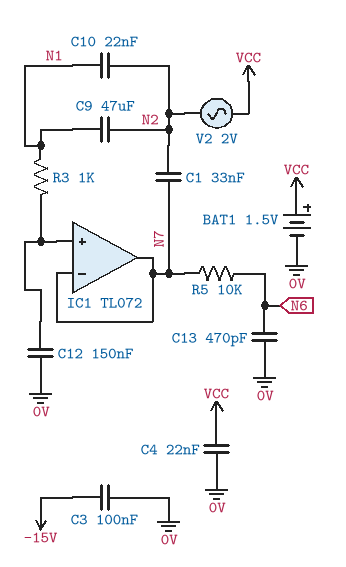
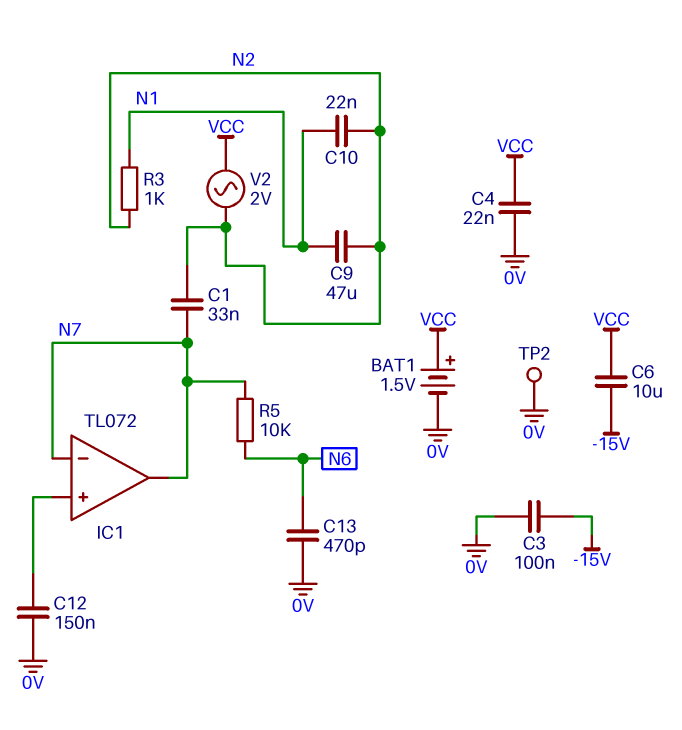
C6: none -> 10uF (-15V, VCC)
R3: 1k (IC1/in+, N1) -> 1k (N1, N2)
TP2: none -> test point (0V)

